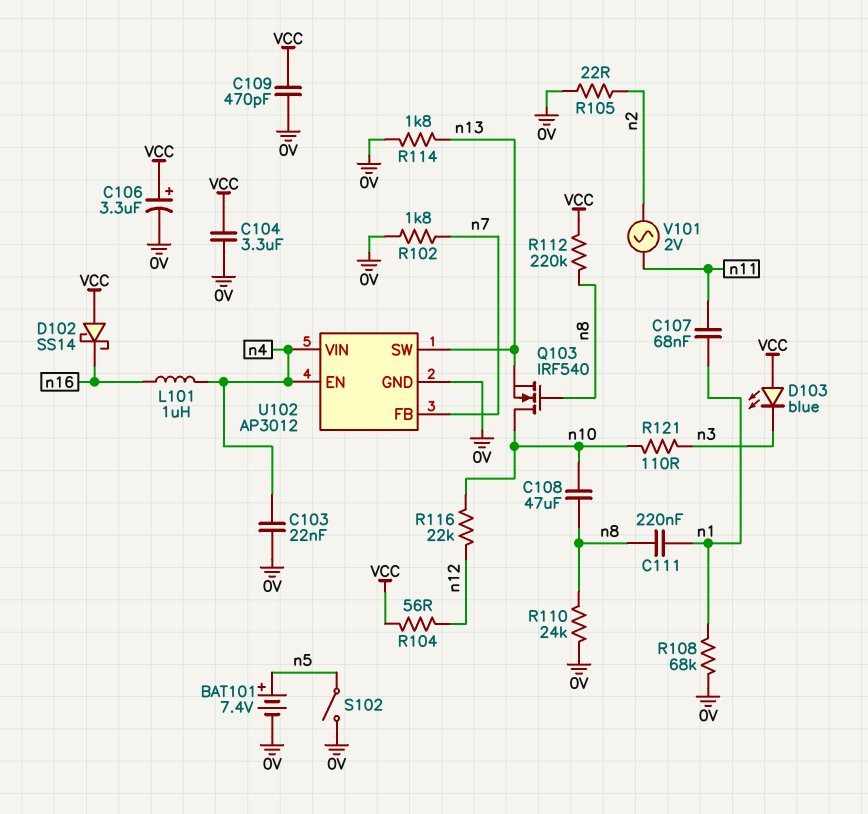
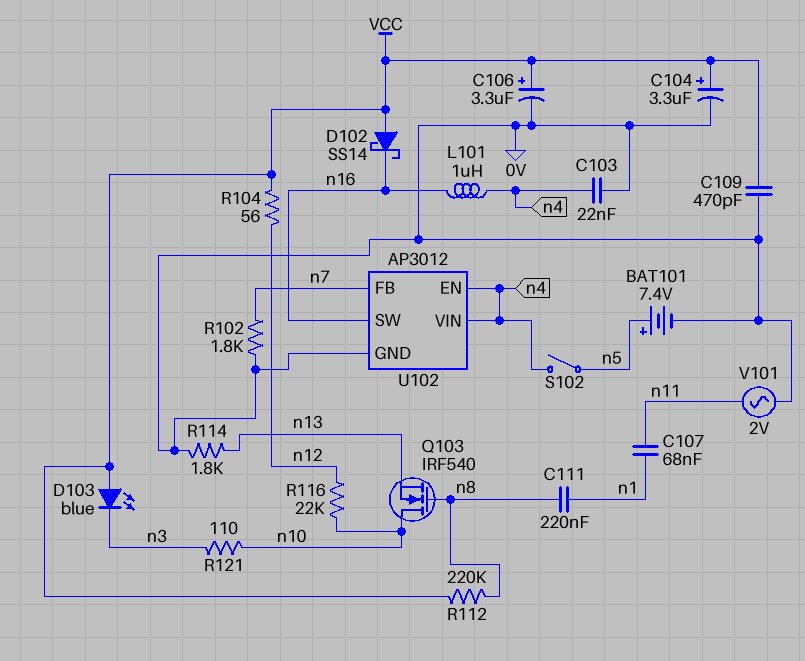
C104: 3.3uF (0V, VCC) -> 3.3uF (plus VCC, minus 0V)
C108: 47uF (n8, n10) -> none
R105: 22 (0V, n2) -> none
R108: 68k (0V, n1) -> none
R110: 24k (0V, n8) -> none
S102: switch (0V, n5) -> switch (n4, n5)
U102 pin SW: n13 -> n16
V101: AC 2V (n2, n11) -> AC 2V (0V, n11)

